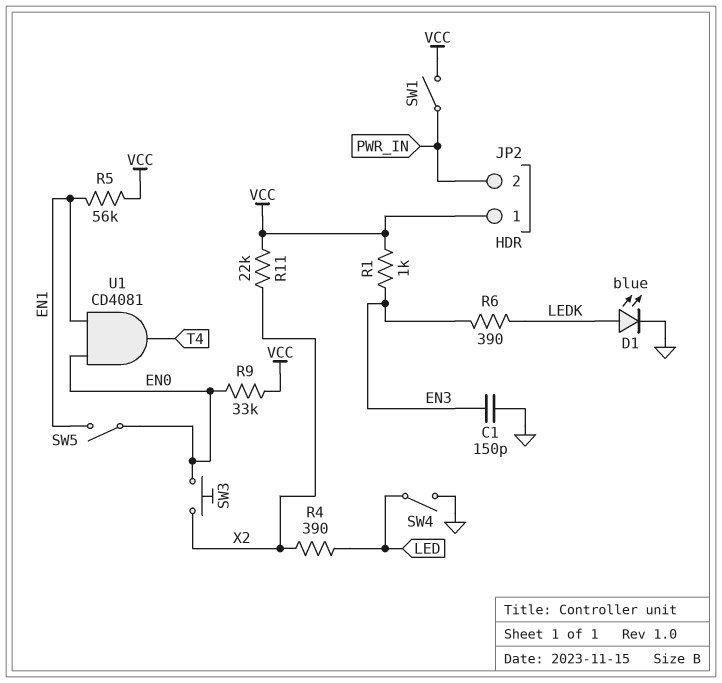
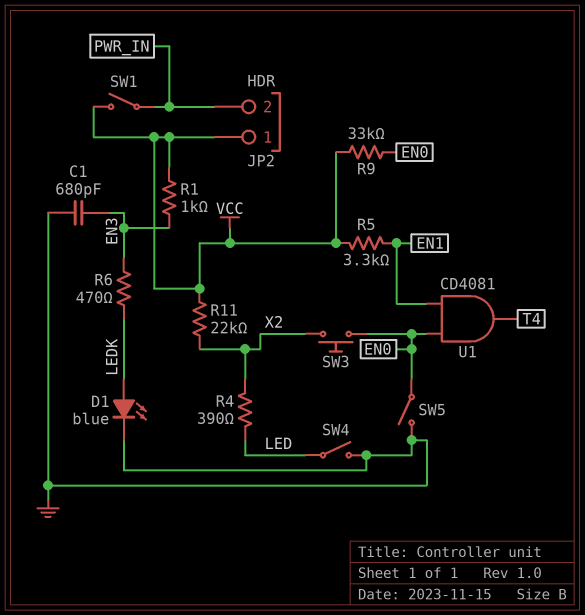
C1: 150pF (EN3, GND) -> 680pF (EN3, GND)
R5: 56k (EN1, VCC) -> 3.3k (EN1, VCC)
R6: 390 (EN3, LEDK) -> 470 (EN3, LEDK)
SW5: switch (EN0, EN1) -> switch (EN0, GND)

